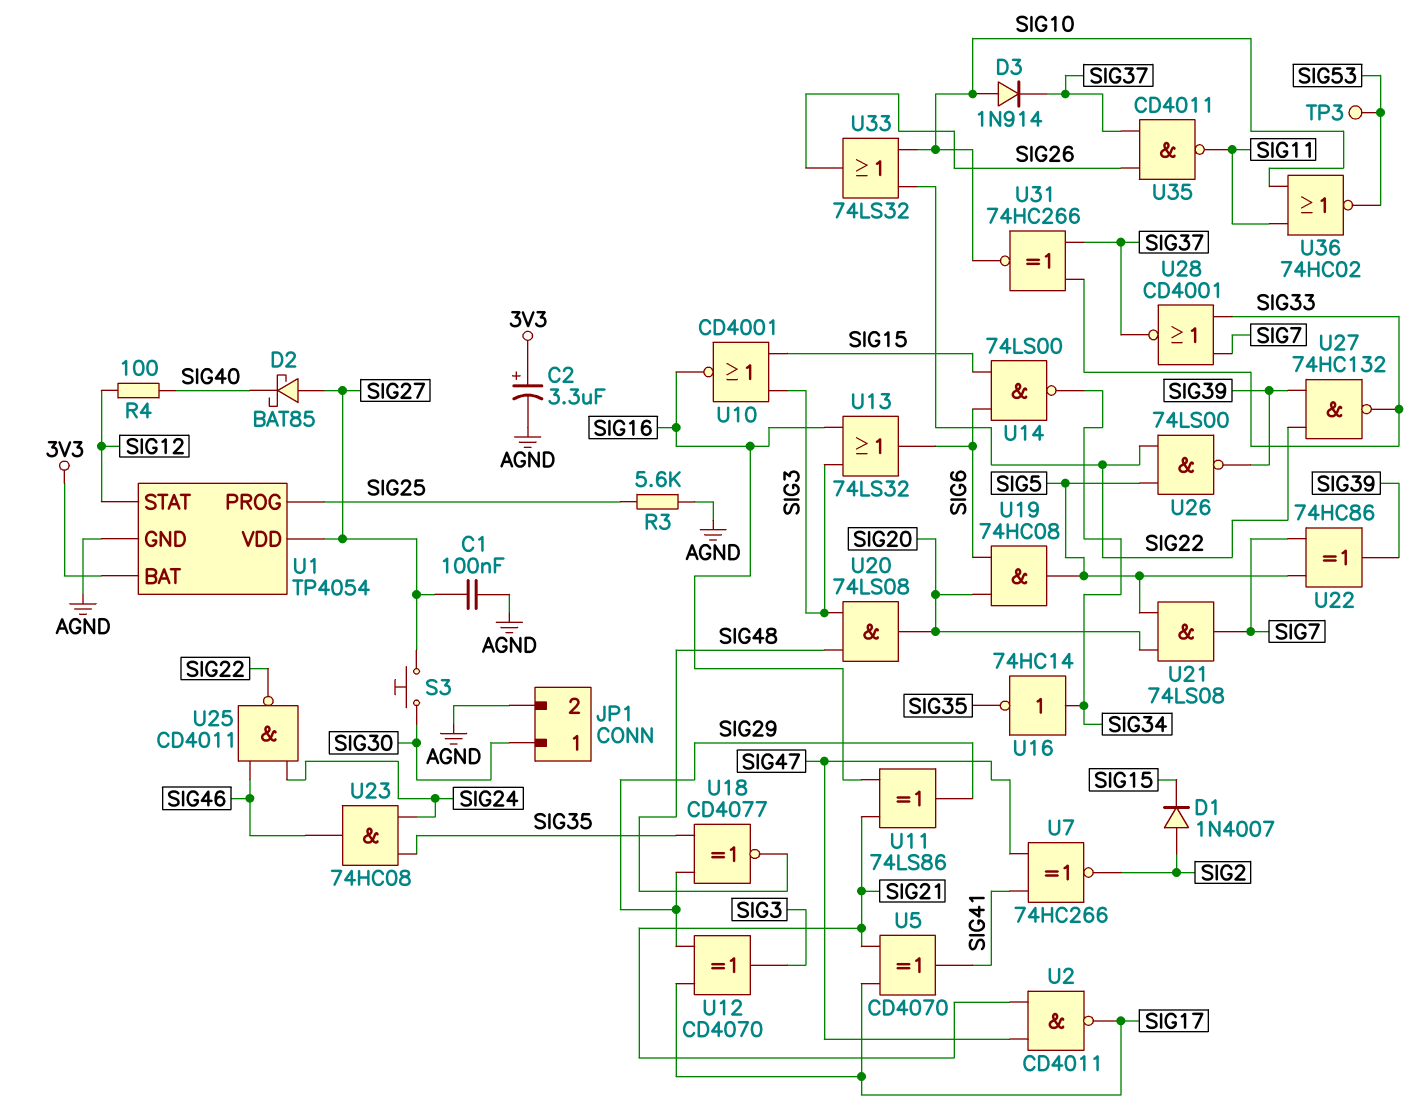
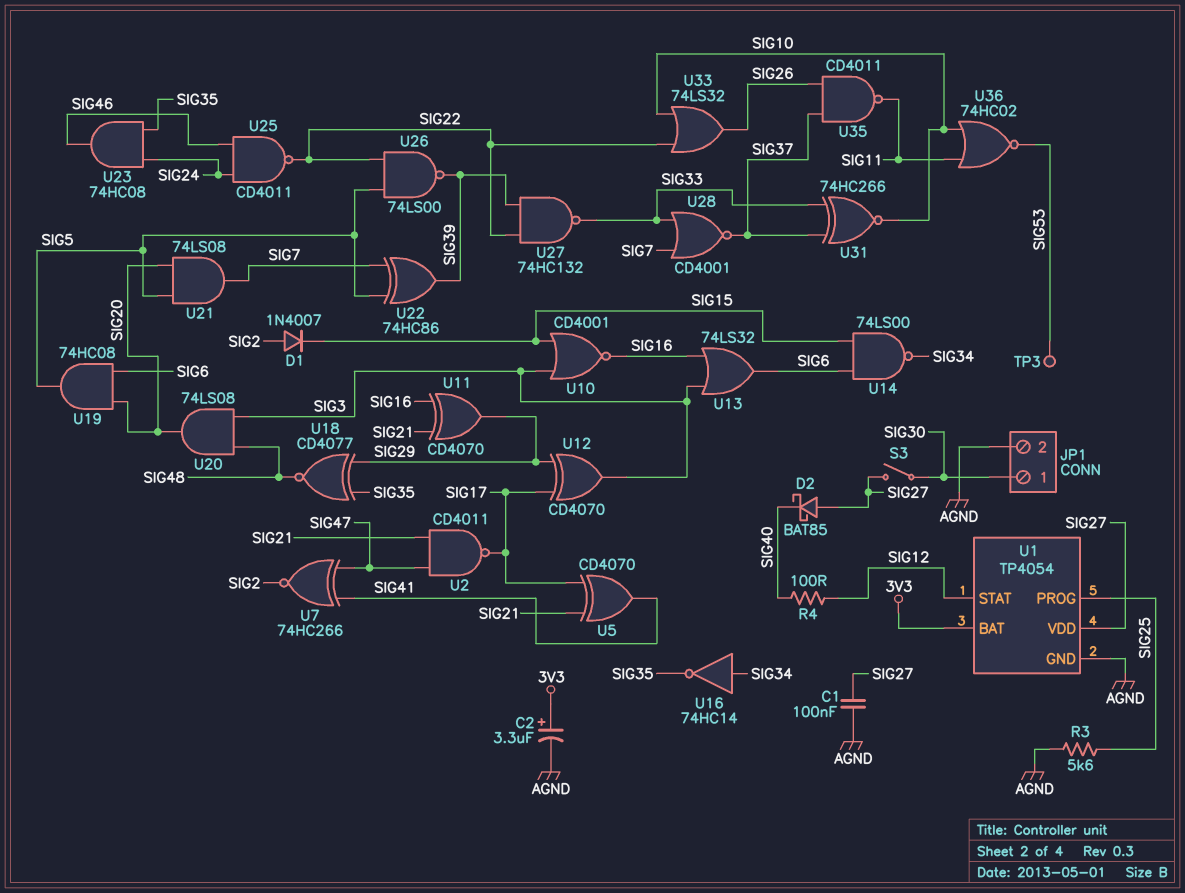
D3: diode 1N914 (A SIG10, K SIG37) -> none
S3: button (SIG27, SIG30) -> switch (SIG27, SIG30)
U11: XOR 74LS86 (in SIG16, in SIG21, out SIG29) -> XOR CD4070 (in SIG16, in SIG21, out SIG29)

